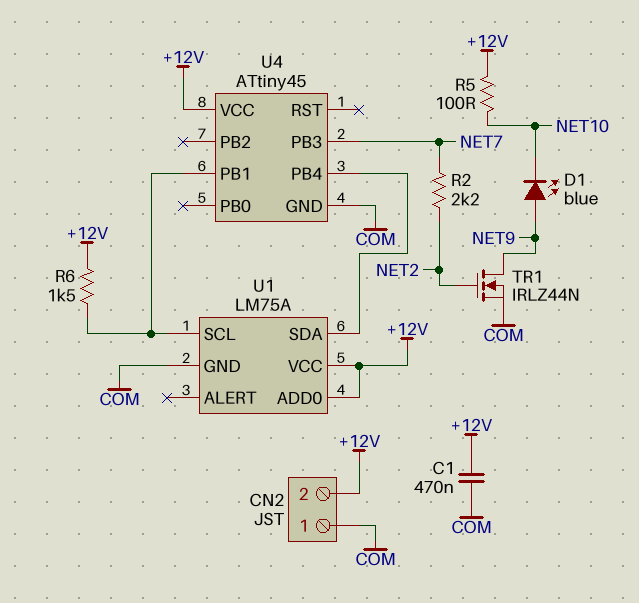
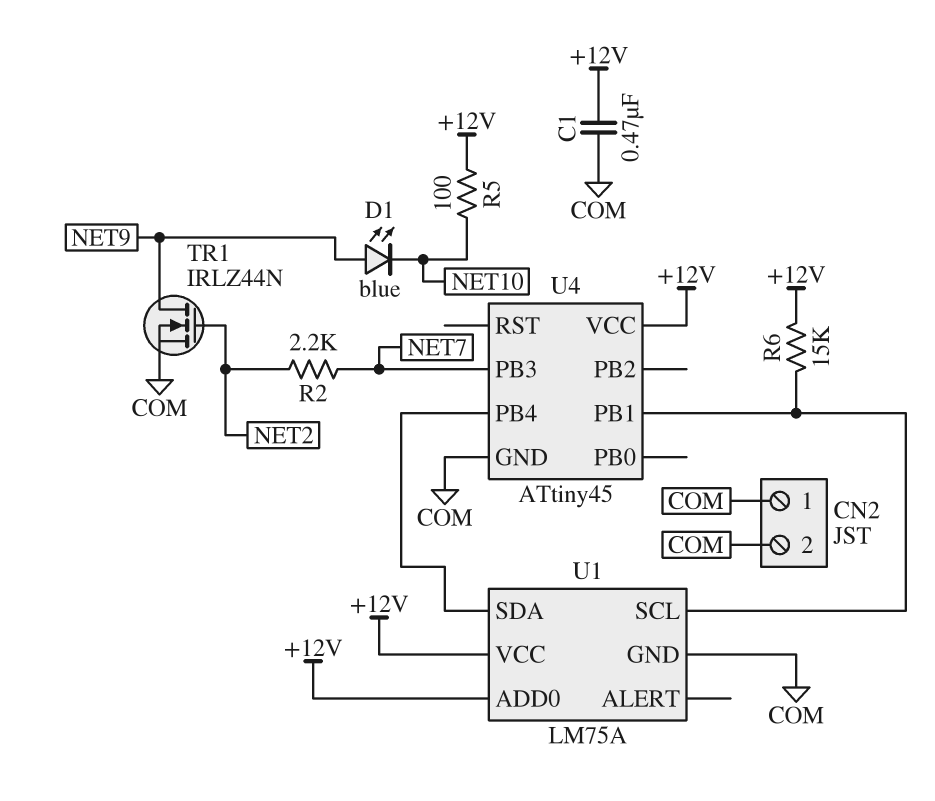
CN2 pin 2: +12V -> COM
R6: 1.5k (+12V, U1/SCL) -> 15k (+12V, U1/SCL)

